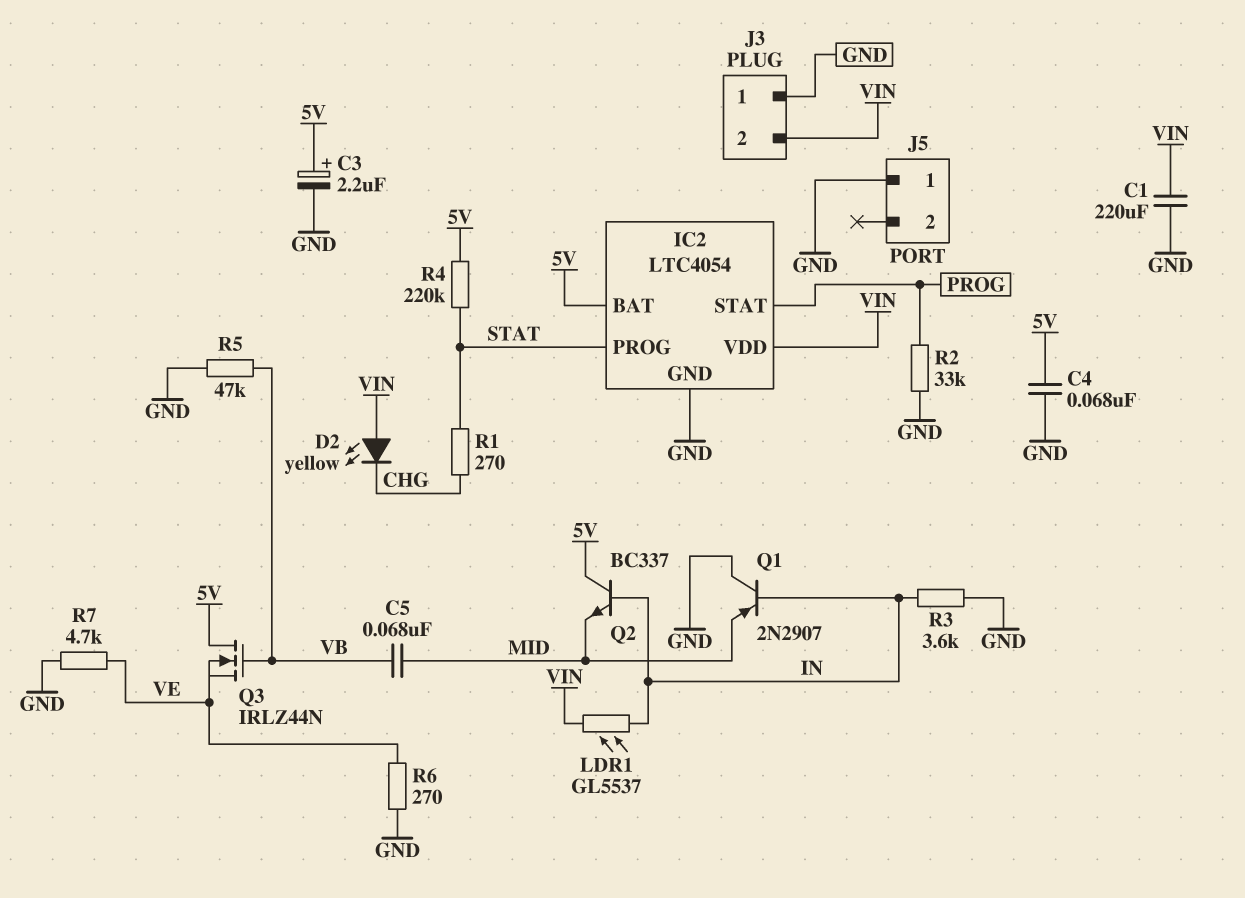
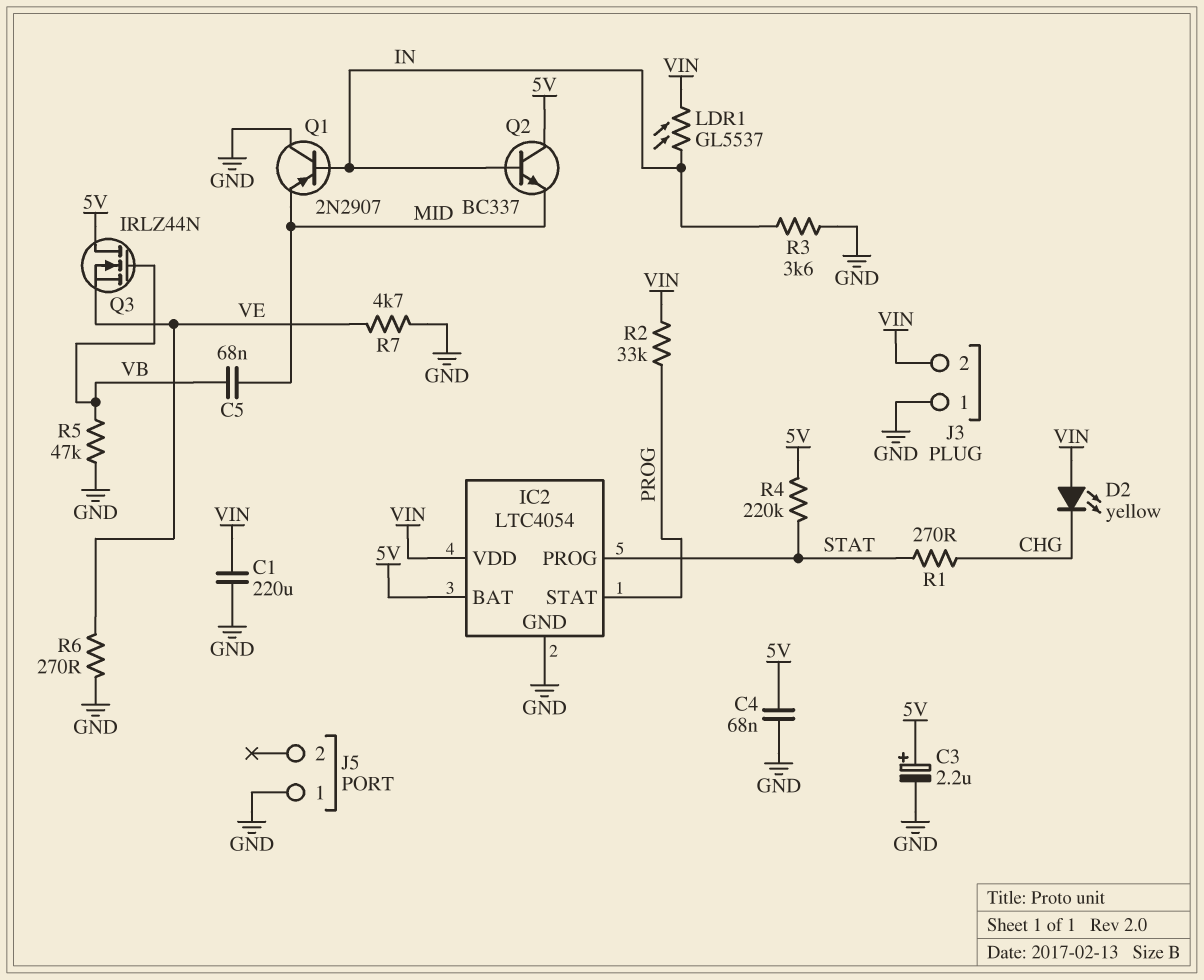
R2: 33k (GND, PROG) -> 33k (PROG, VIN)

